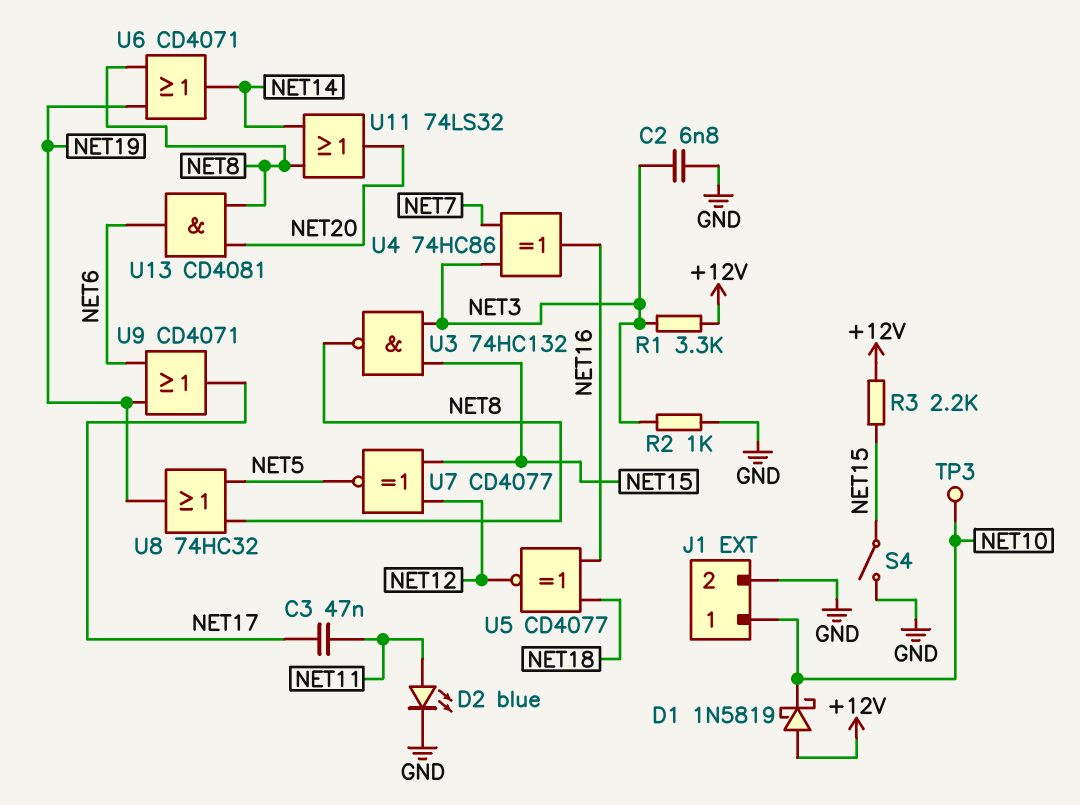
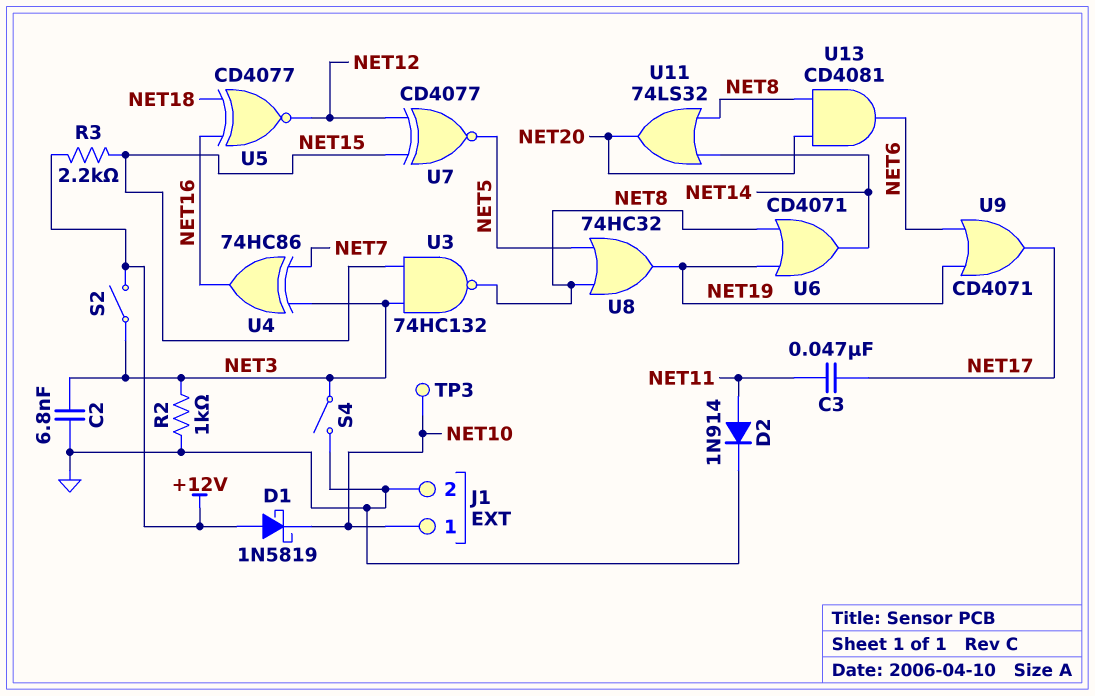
D2: LED blue (A NET11, K GND) -> diode 1N914 (A NET11, K GND)
R1: 3.3k (+12V, NET3) -> none
S2: none -> switch (+12V, NET3)
S4: switch (GND, NET15) -> switch (GND, NET3)

